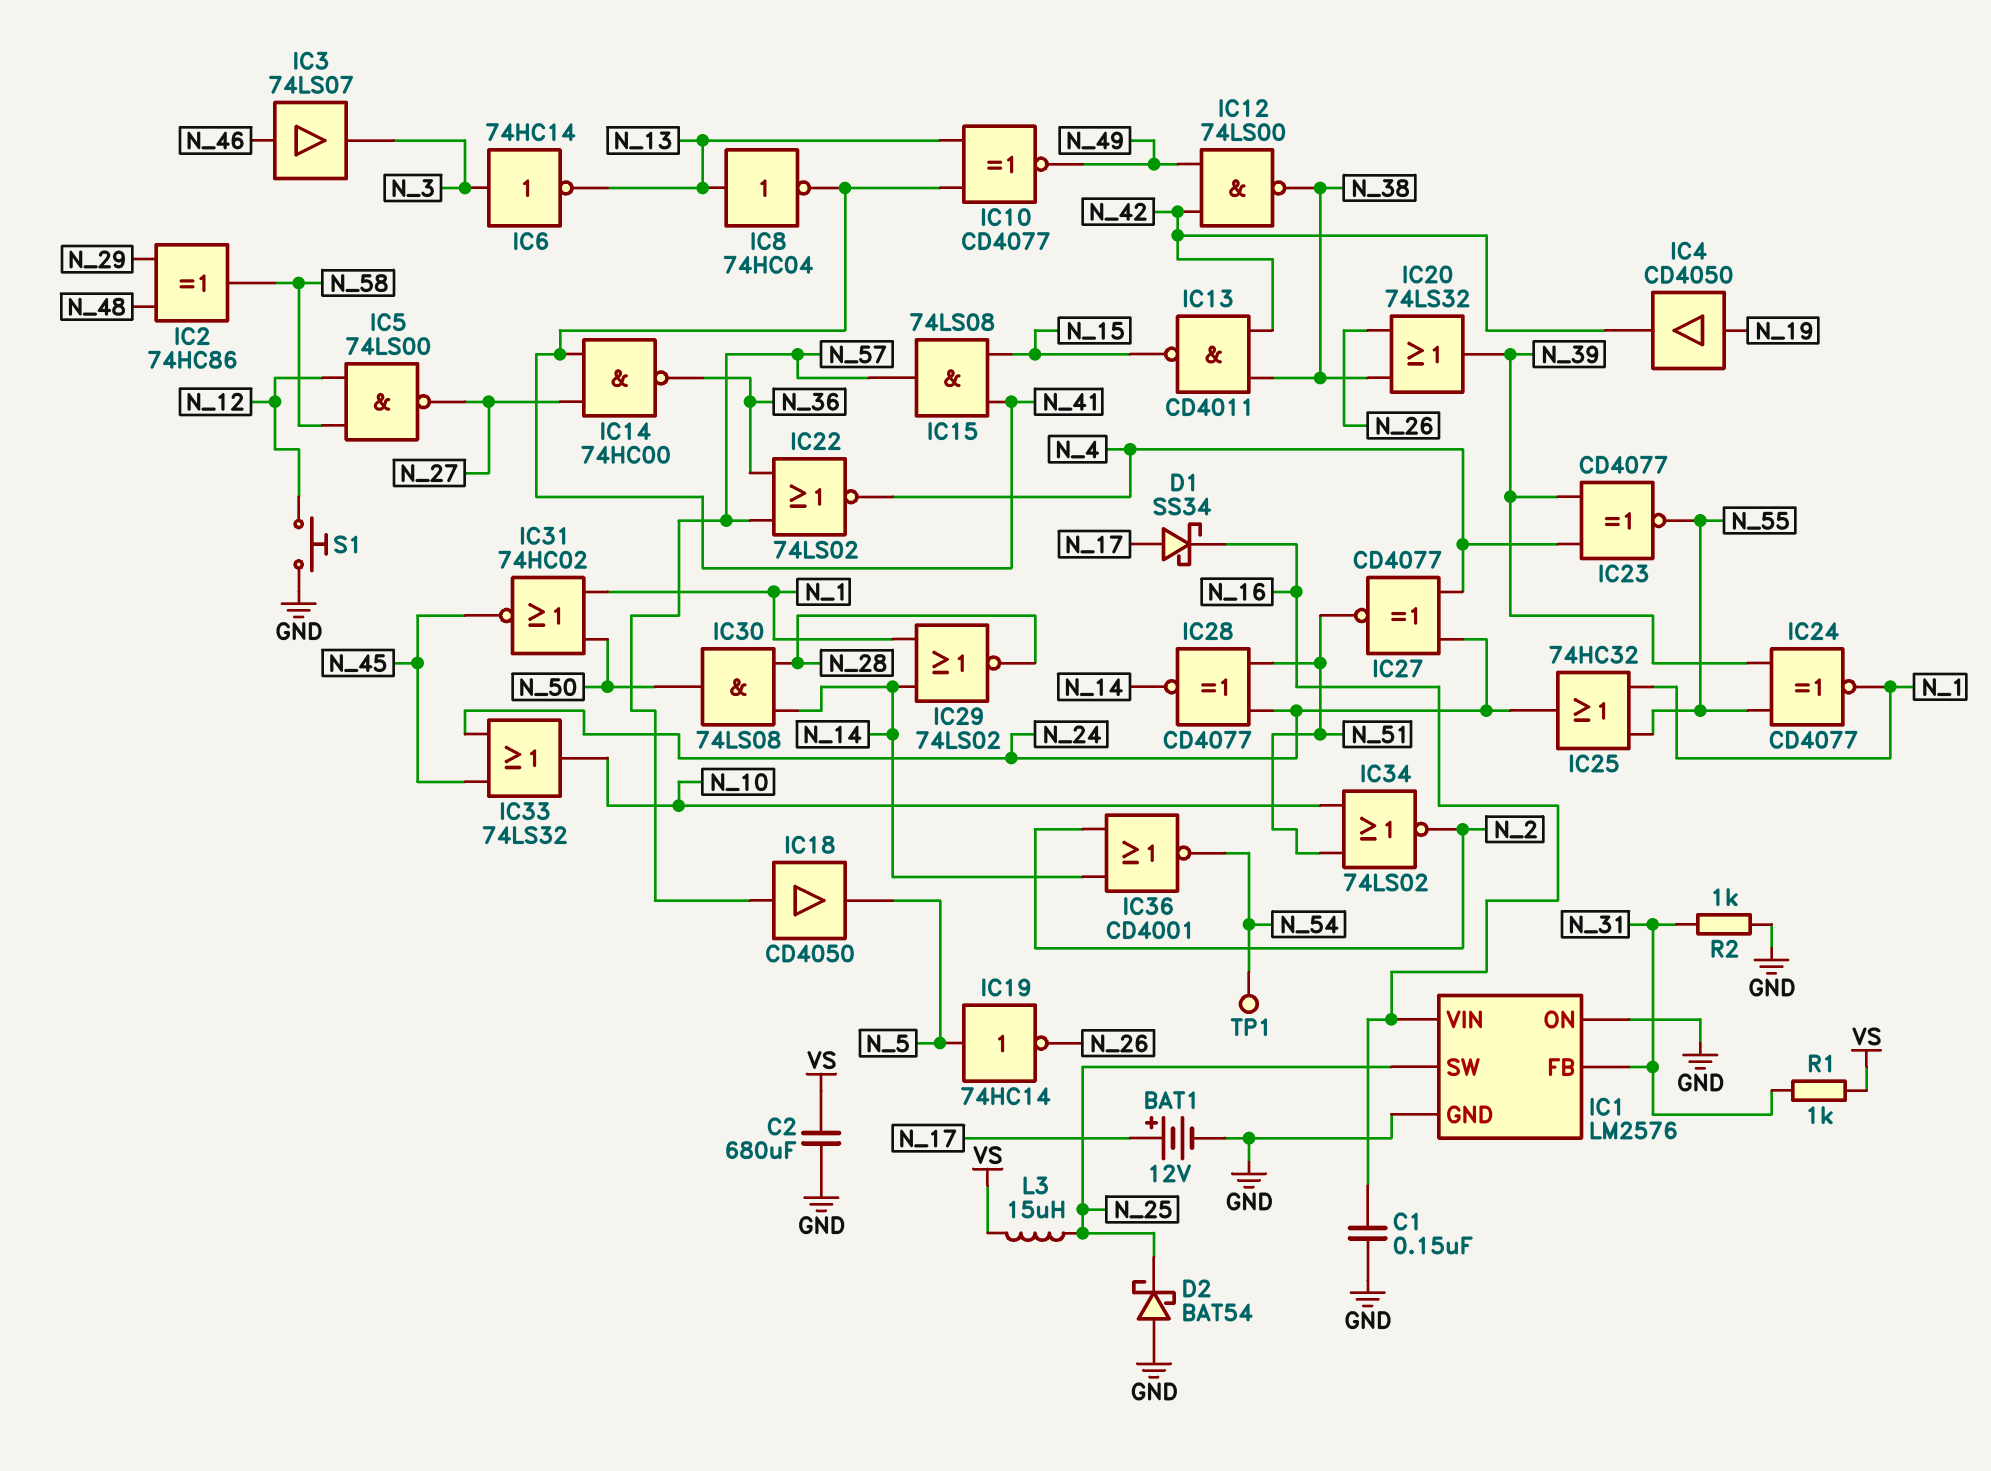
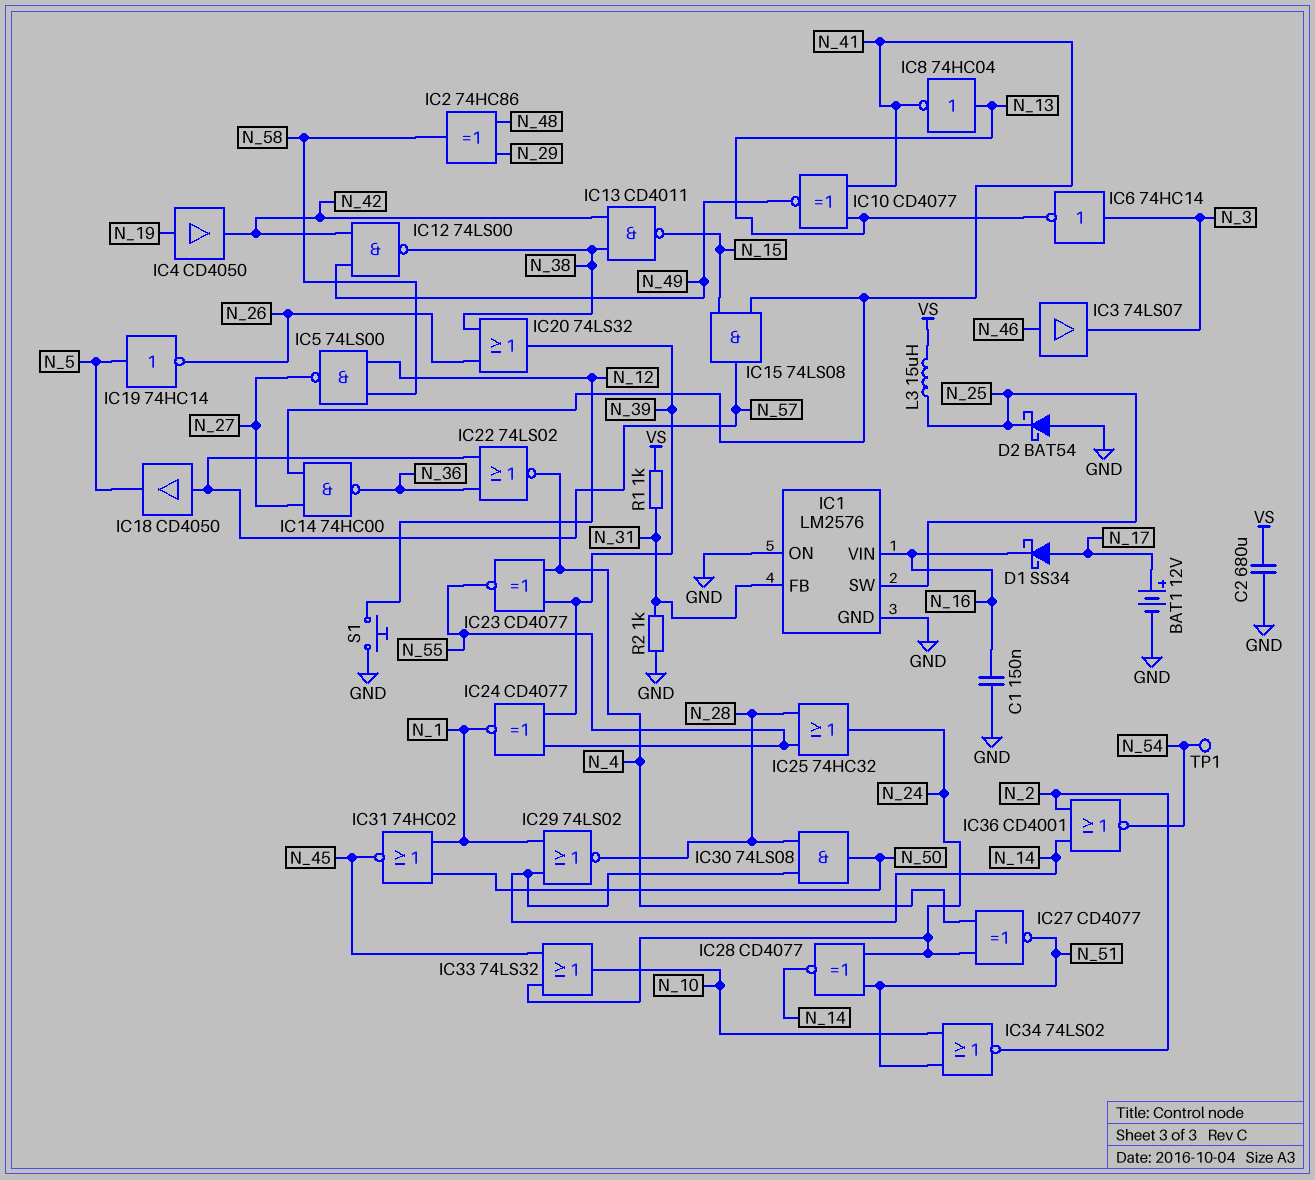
IC25: OR 74HC32 (in N_1, in N_55, out N_24) -> OR 74HC32 (in N_28, in N_55, out N_24)

